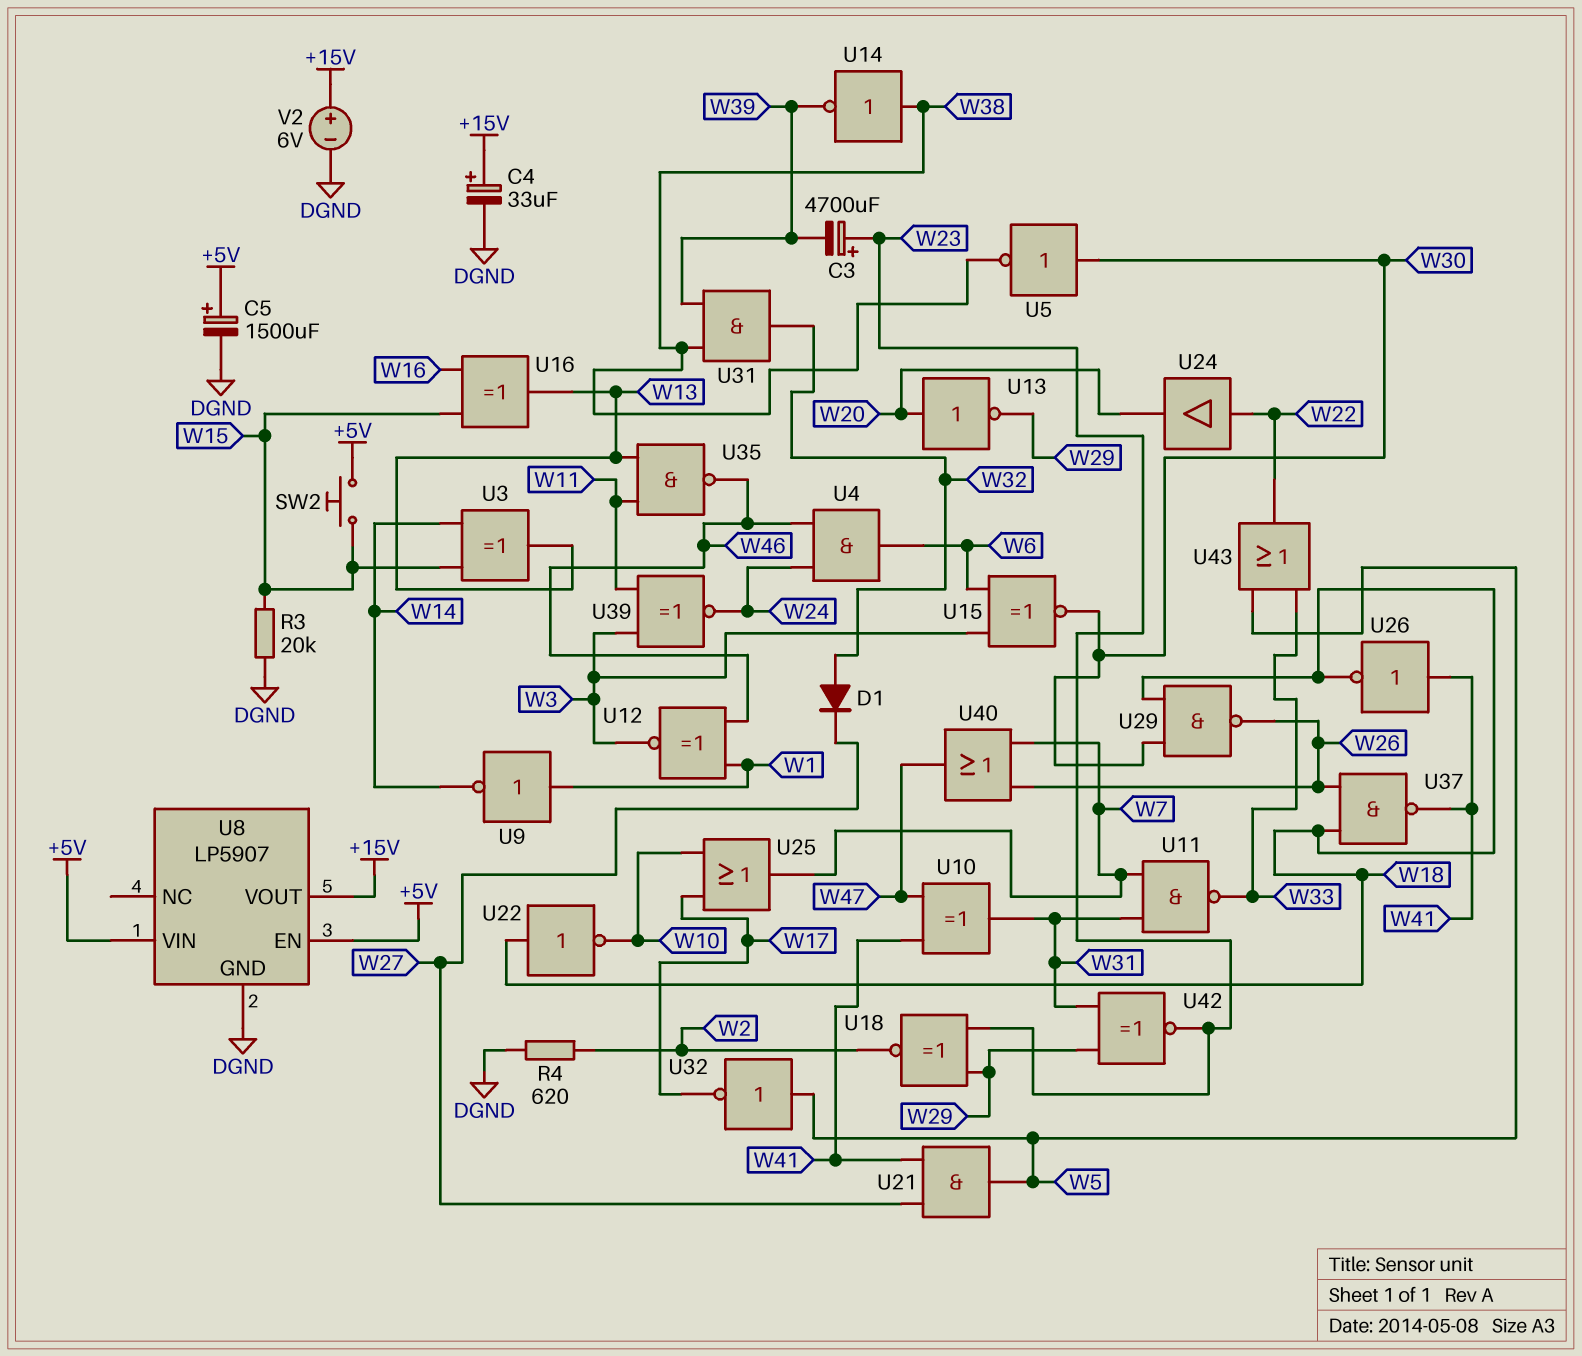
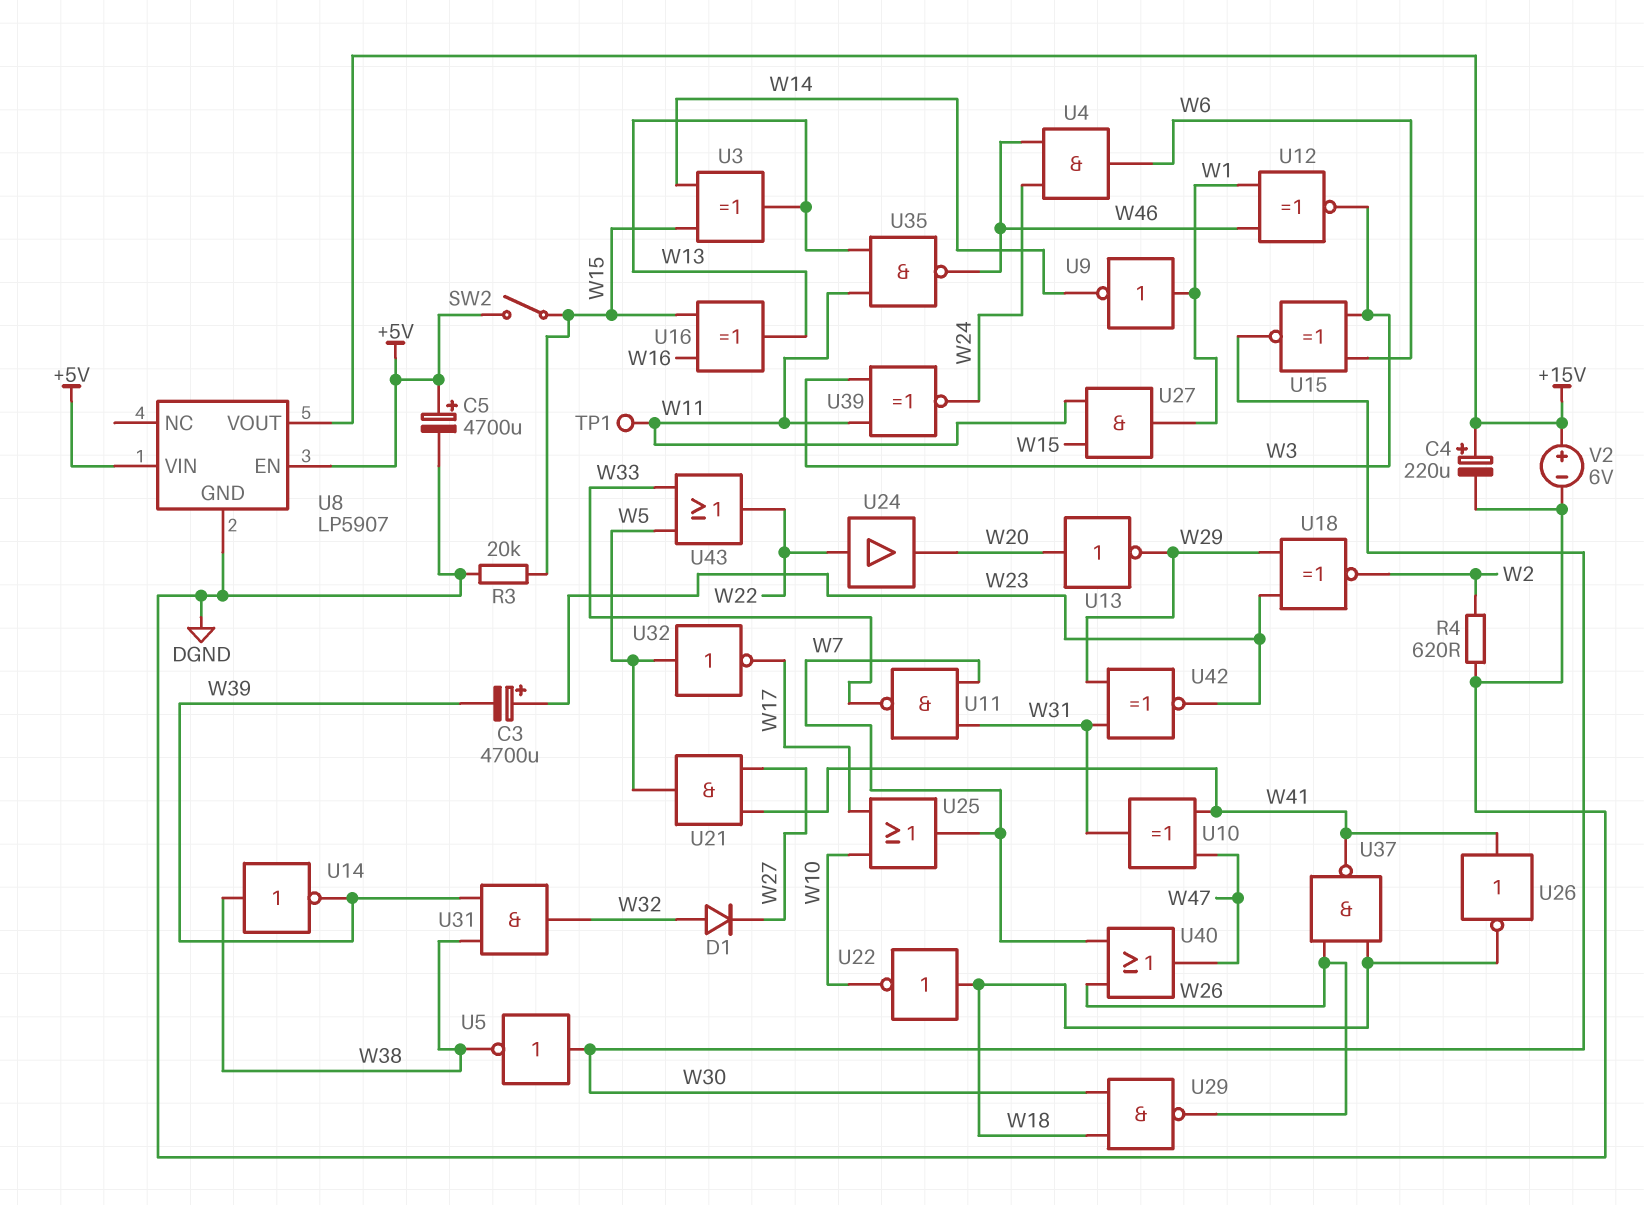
C4: 33uF (plus +15V, minus DGND) -> 220uF (plus +15V, minus DGND)
C5: 1500uF (plus +5V, minus DGND) -> 4700uF (plus +5V, minus DGND)
SW2: button (+5V, W15) -> switch (+5V, W15)
TP1: none -> test point (W11)
U27: none -> AND (in W11, in W15, out W1)

